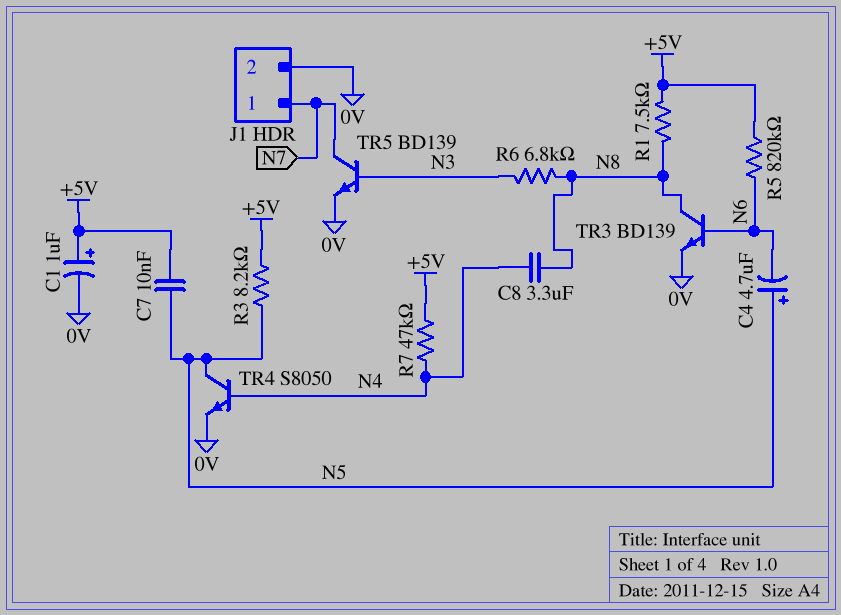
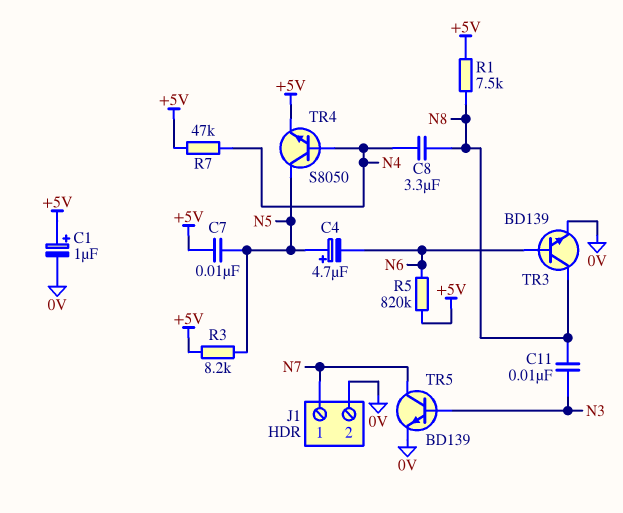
C11: none -> 10nF (N3, N8)
R6: 6.8k (N3, N8) -> none
TR4: NPN S8050 (B N4, C N5, E 0V) -> NPN S8050 (B N4, C N5, E +5V)

